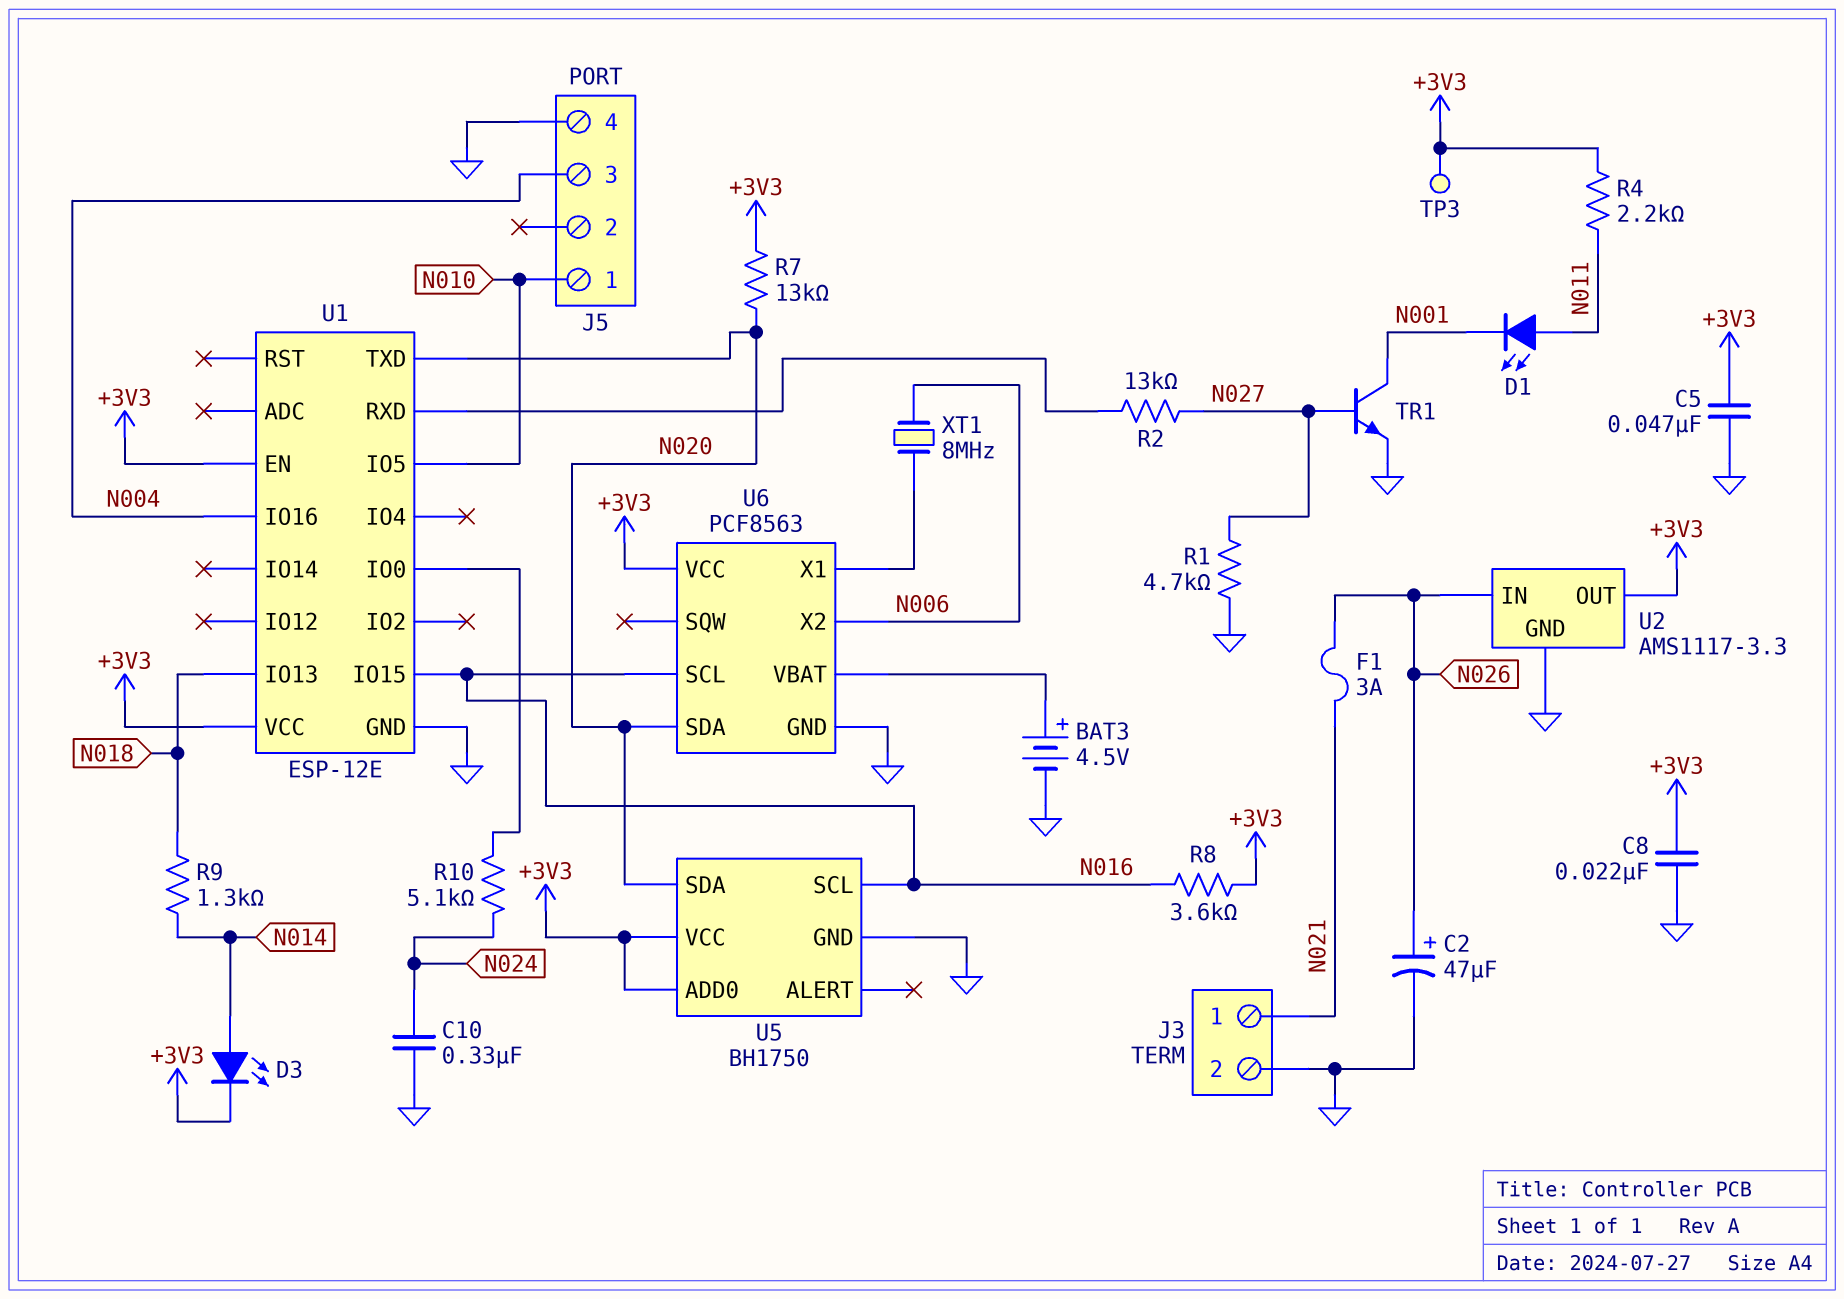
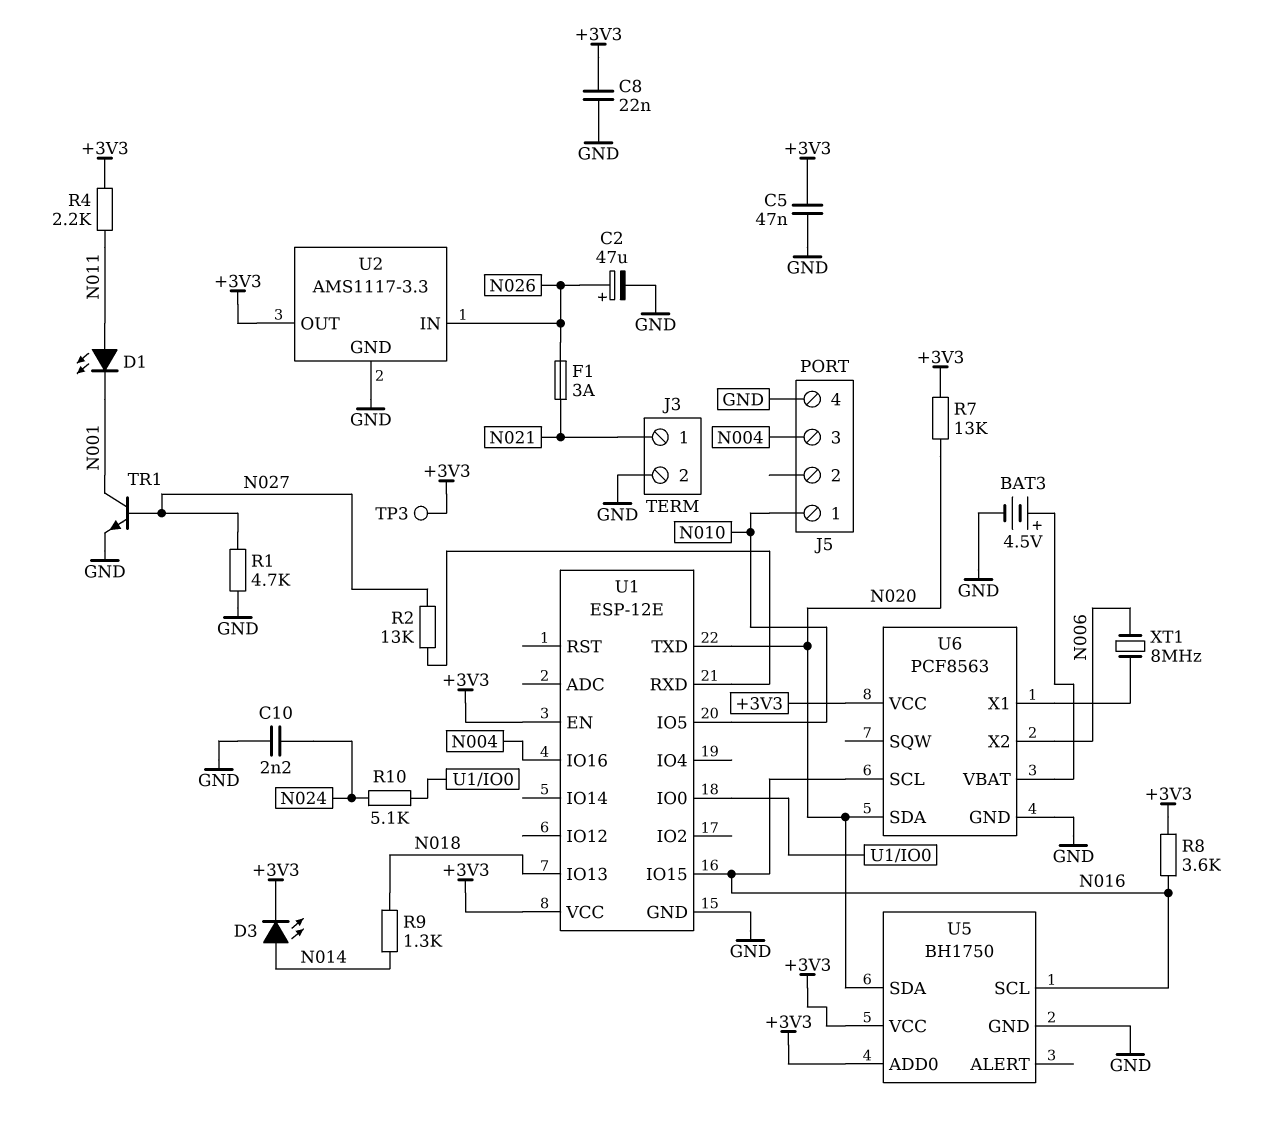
C10: 330nF (GND, N024) -> 2.2nF (GND, N024)

